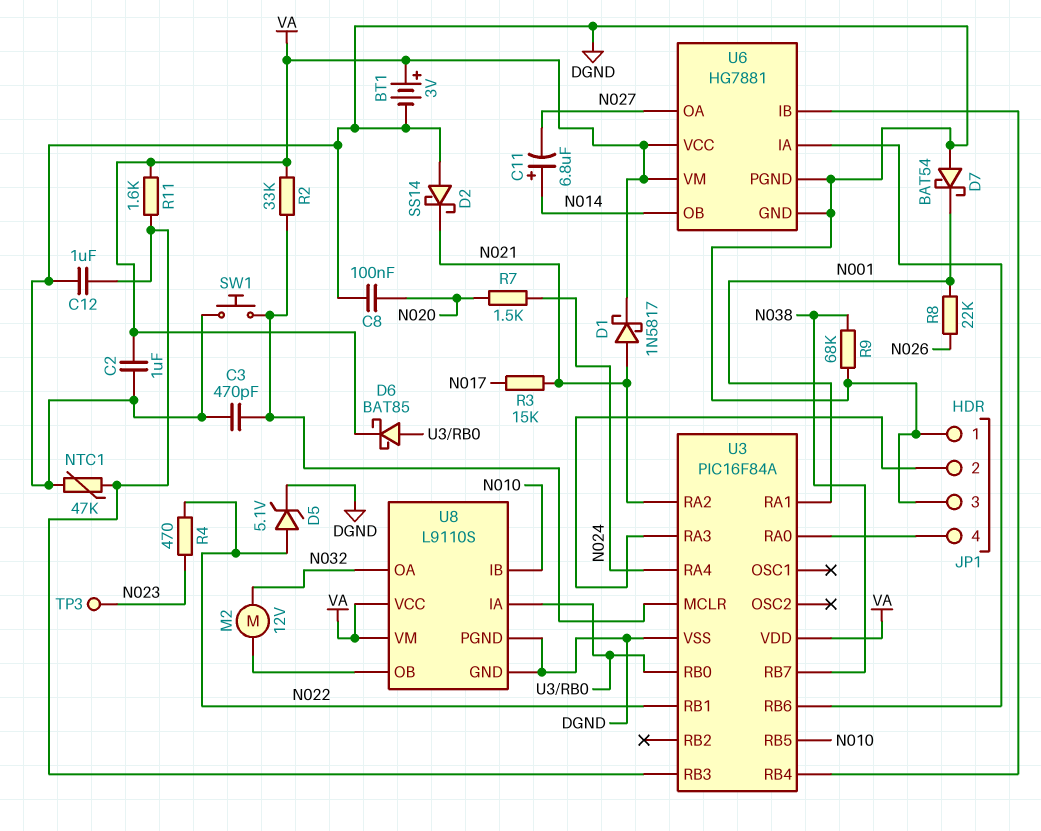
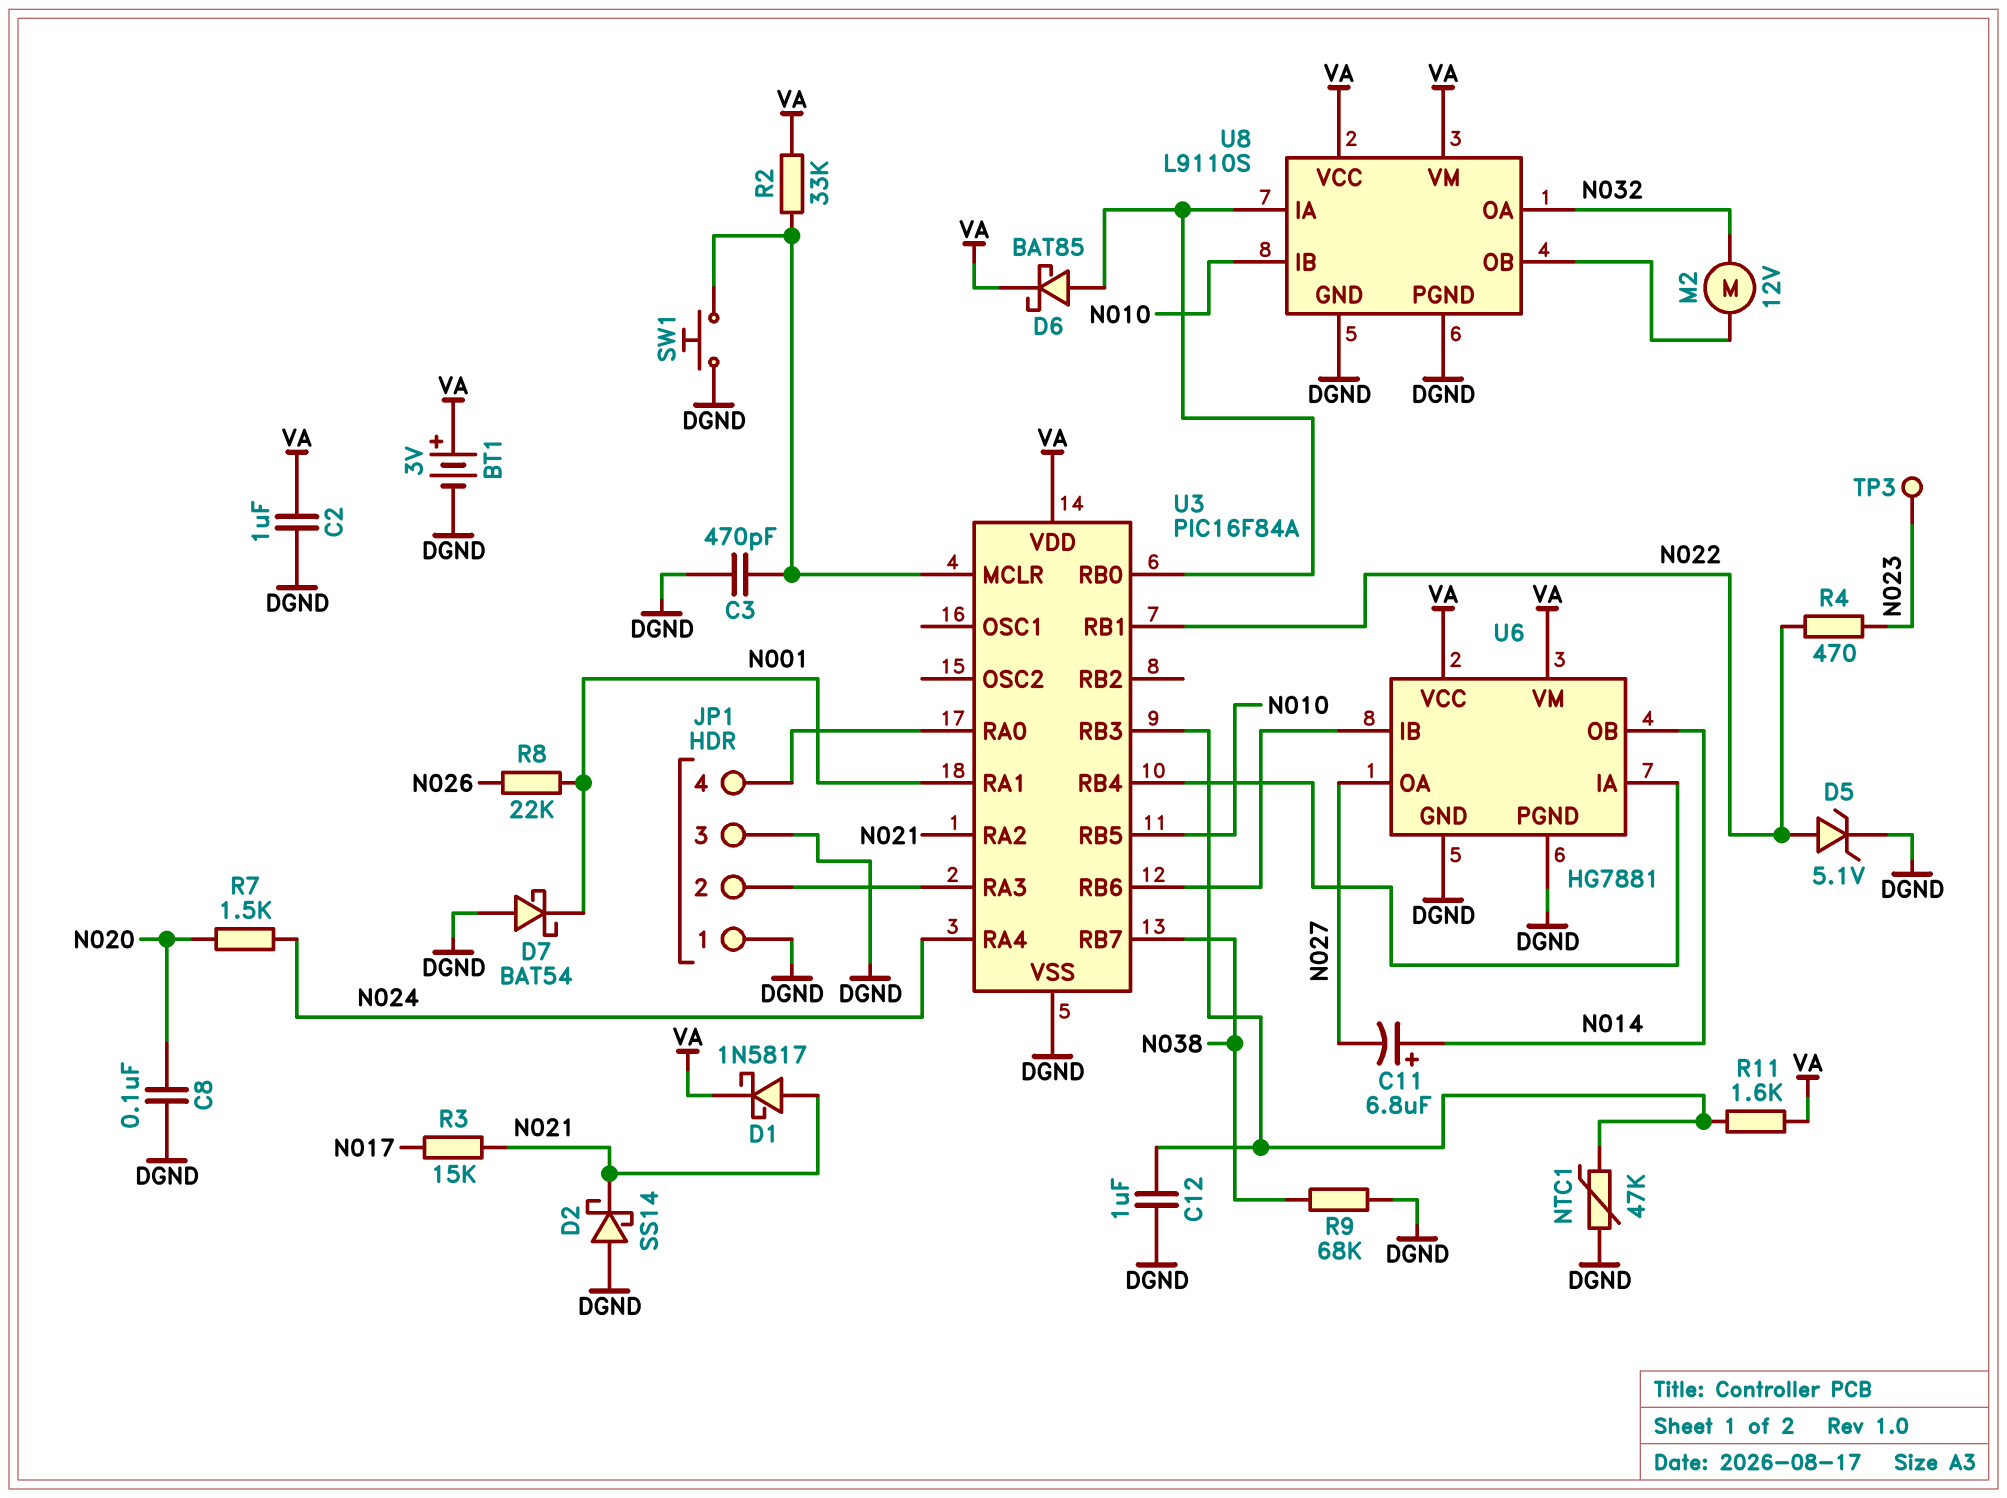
U6 pin IA: U3/RB6 -> U3/RB4
U6 pin IB: U3/RB4 -> U3/RB6

